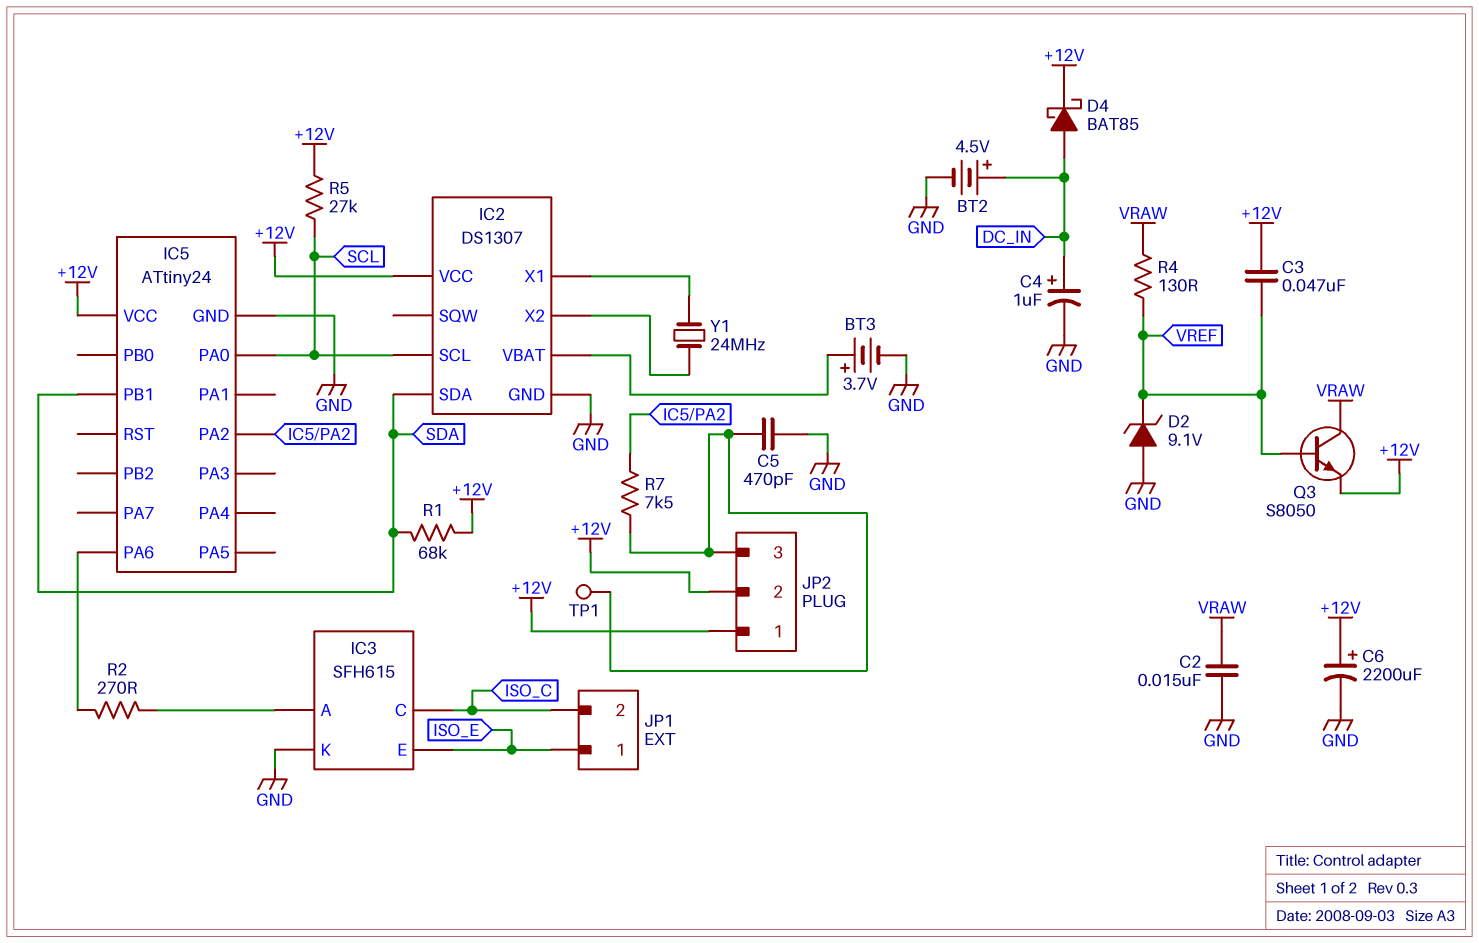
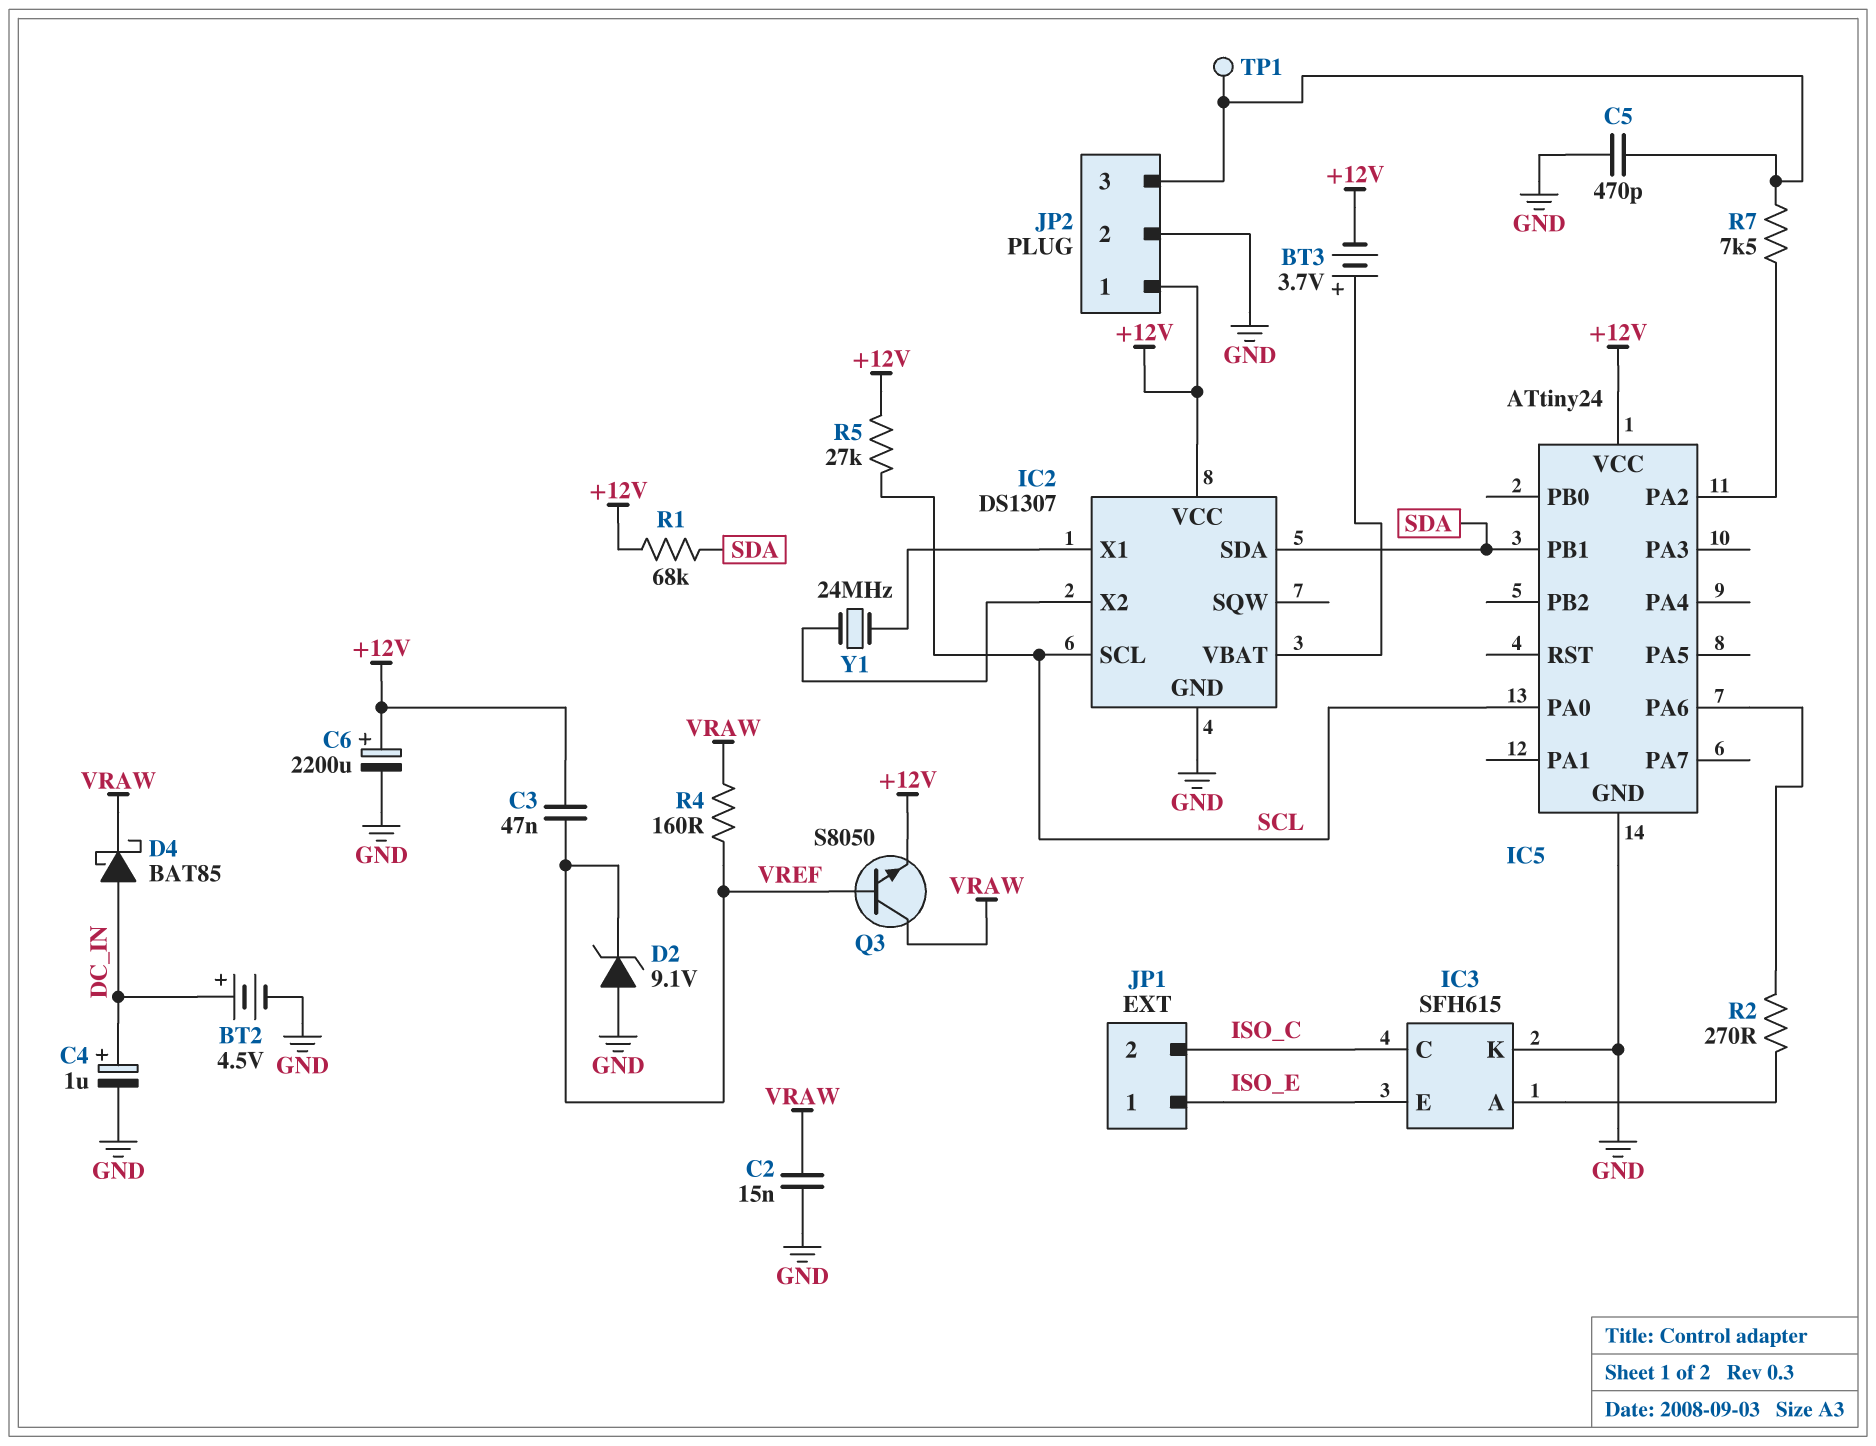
BT3: 3.7V (plus IC2/VBAT, minus GND) -> 3.7V (plus IC2/VBAT, minus +12V)
D4: schottky BAT85 (A DC_IN, K +12V) -> schottky BAT85 (A DC_IN, K VRAW)
JP2 pin 2: +12V -> GND
R4: 130 (VRAW, VREF) -> 160 (VRAW, VREF)

